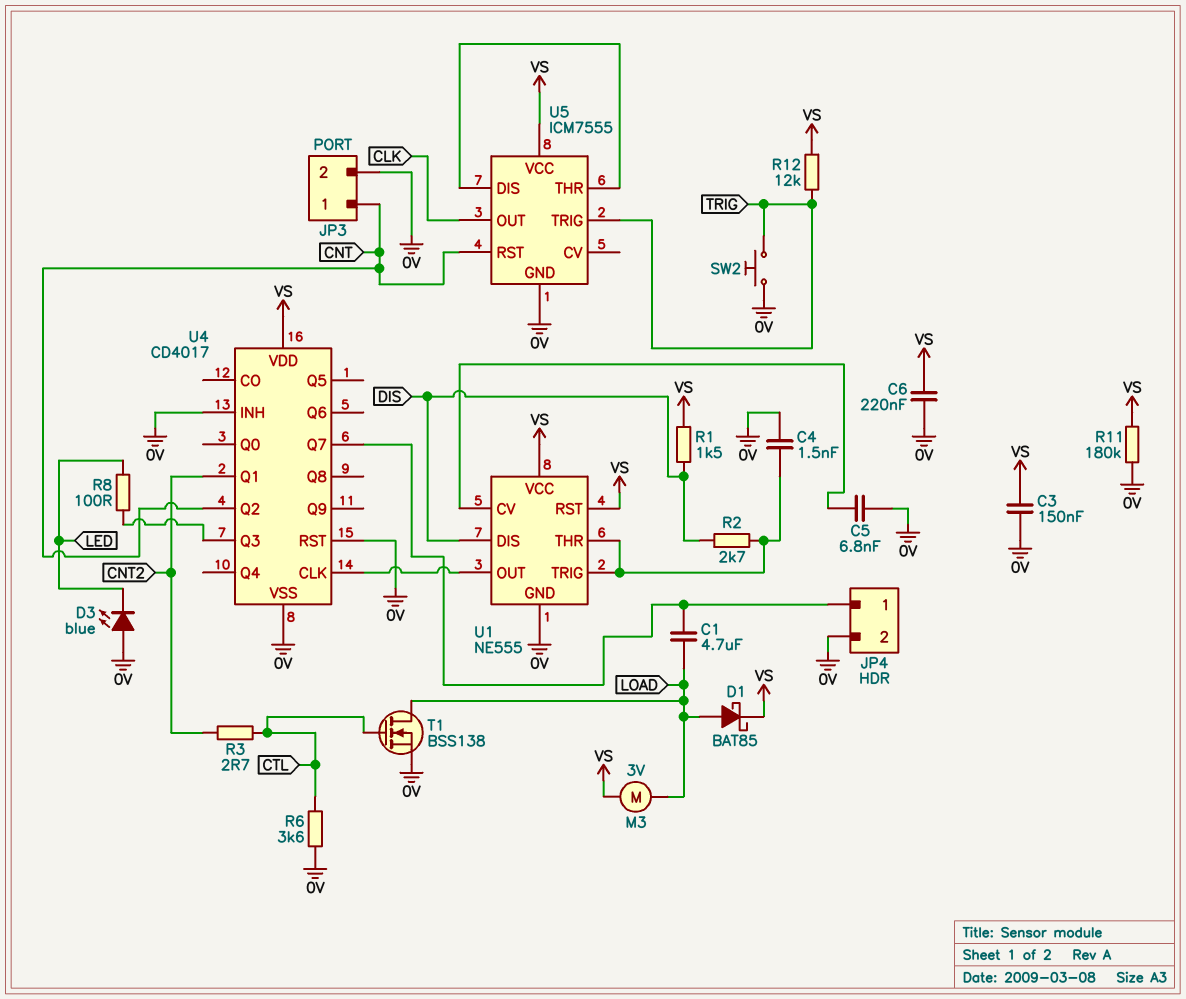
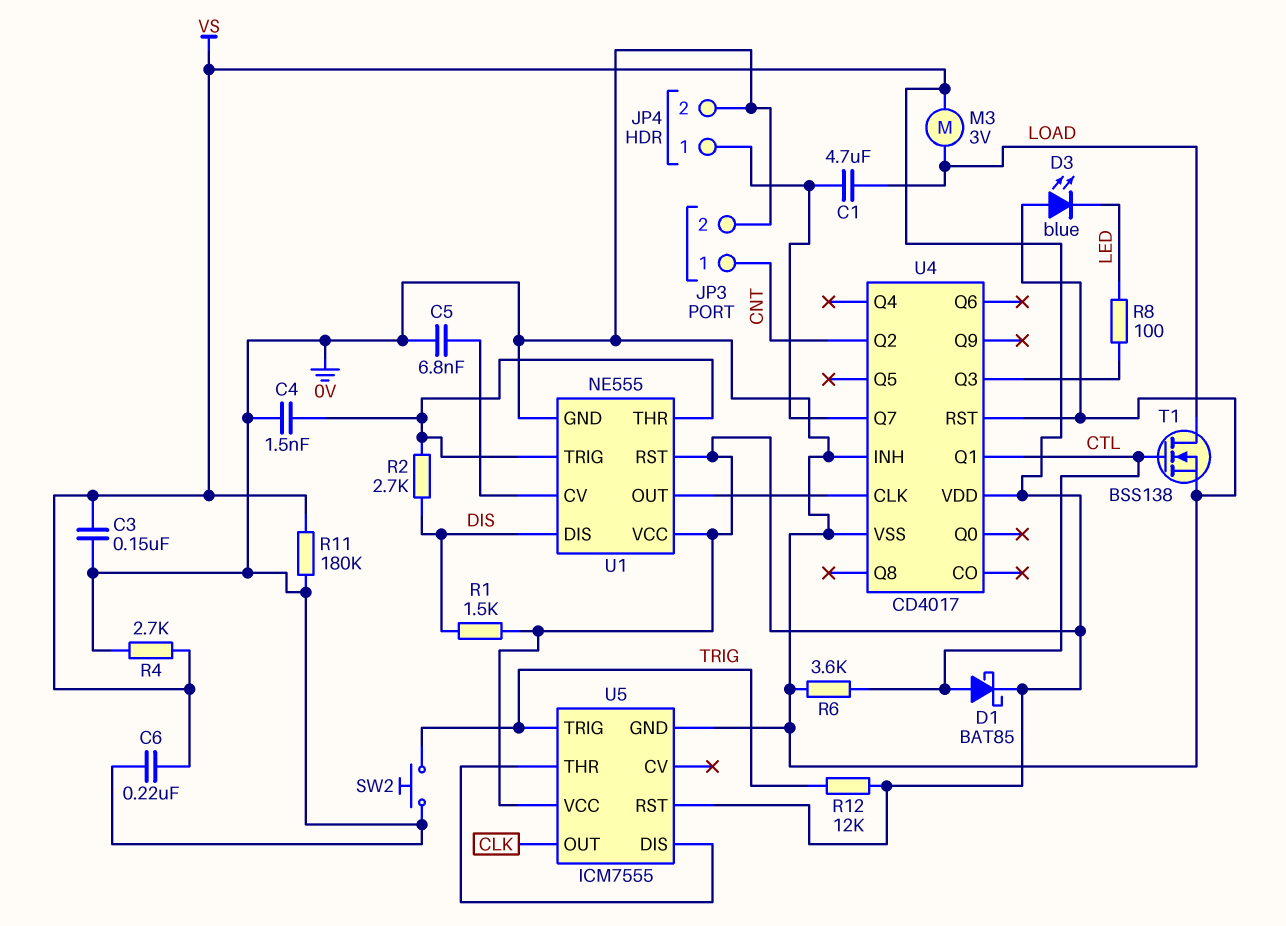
D1: schottky BAT85 (A LOAD, K VS) -> schottky BAT85 (A CTL, K VS)
R3: 2.7 (CNT2, CTL) -> none
R4: none -> 2.7k (0V, VS)
U4 pin Q1: CNT2 -> CTL
U5 pin RST: CNT -> VS

